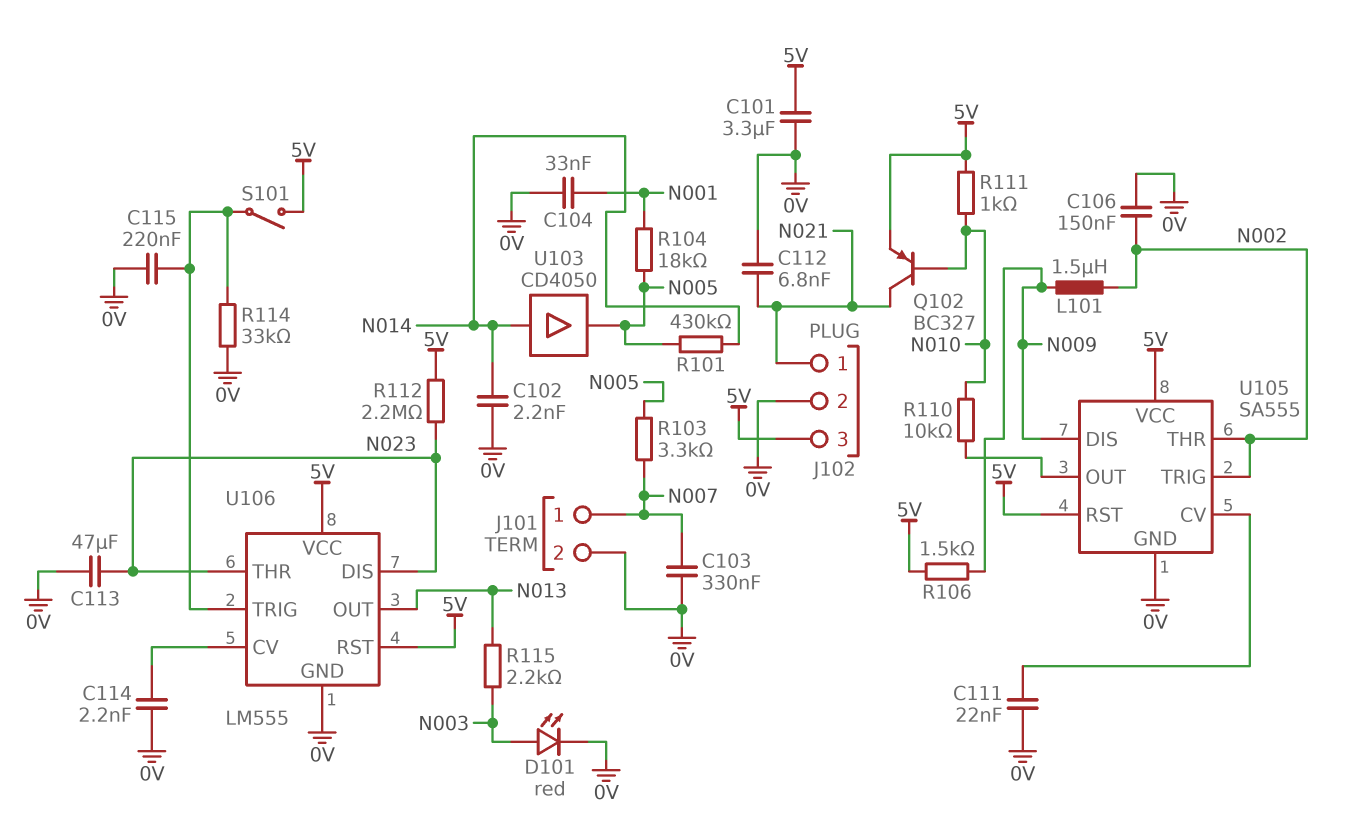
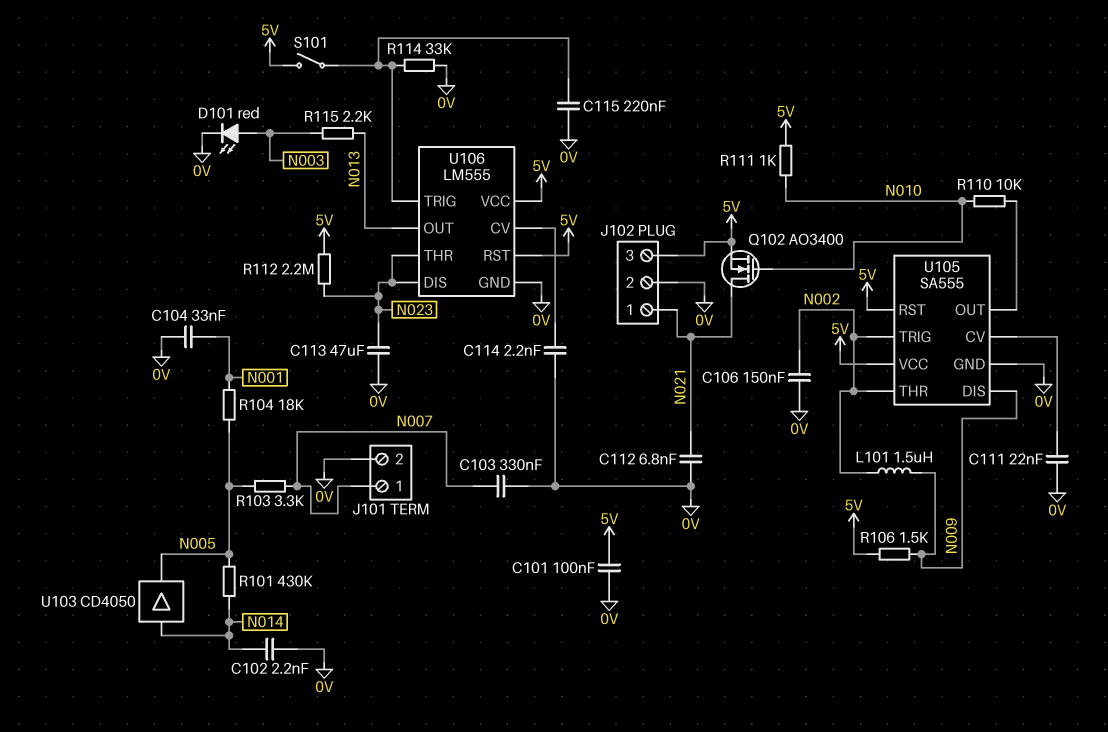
C101: 3.3uF (0V, 5V) -> 100nF (0V, 5V)
Q102: PNP BC327 (B N010, C N021, E 5V) -> NMOS AO3400 (G N010, D N021, S 5V)

